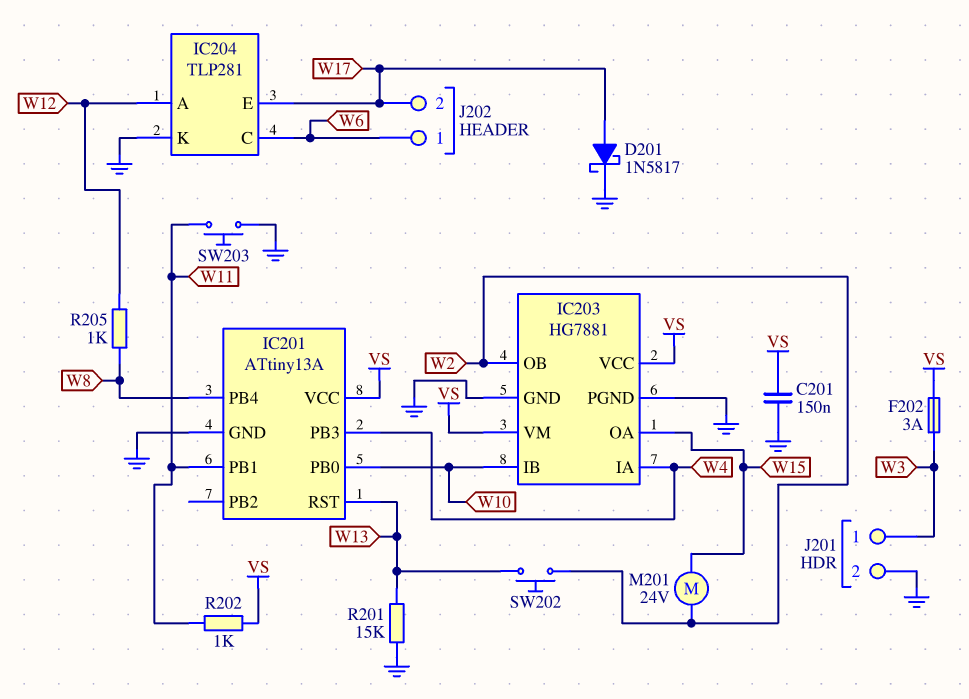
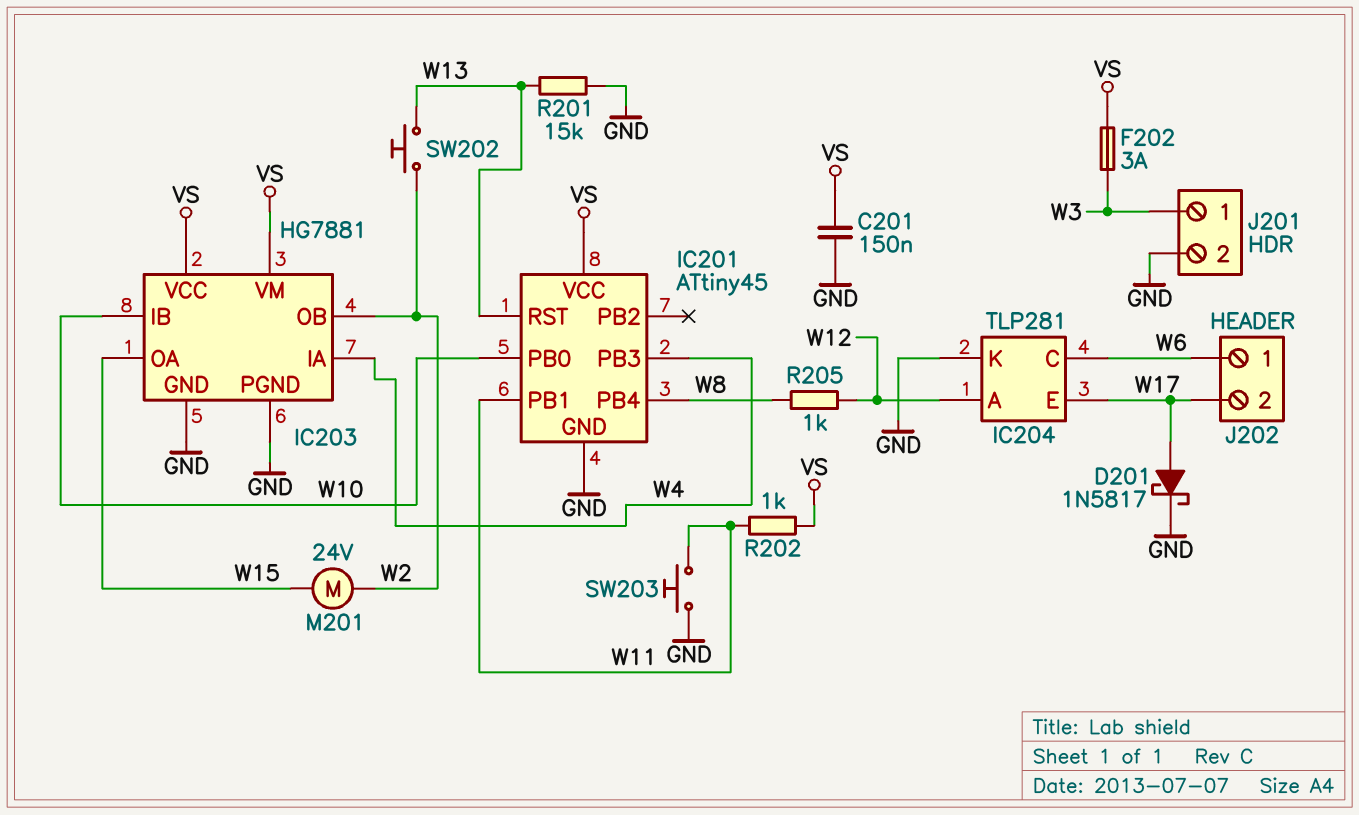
IC201: ATtiny13A -> ATtiny45

